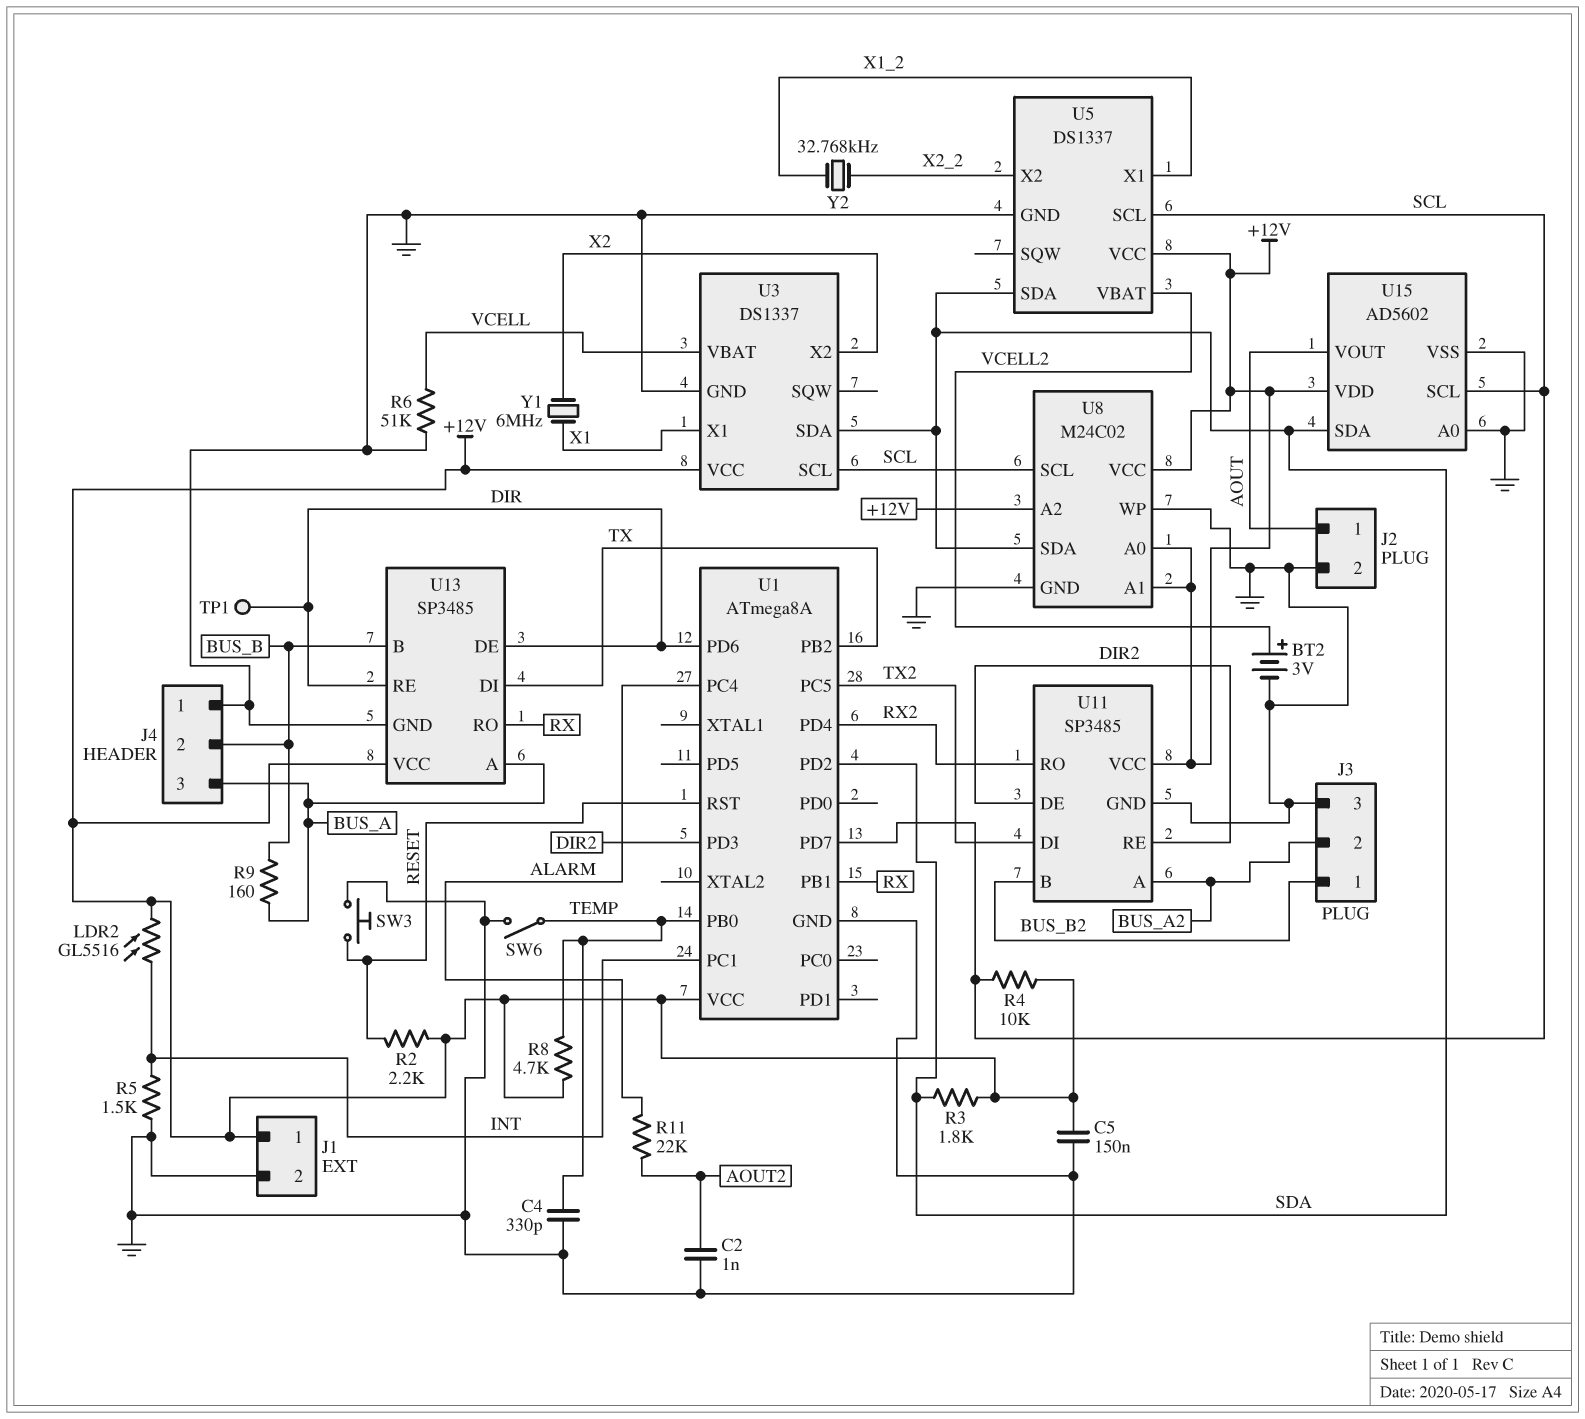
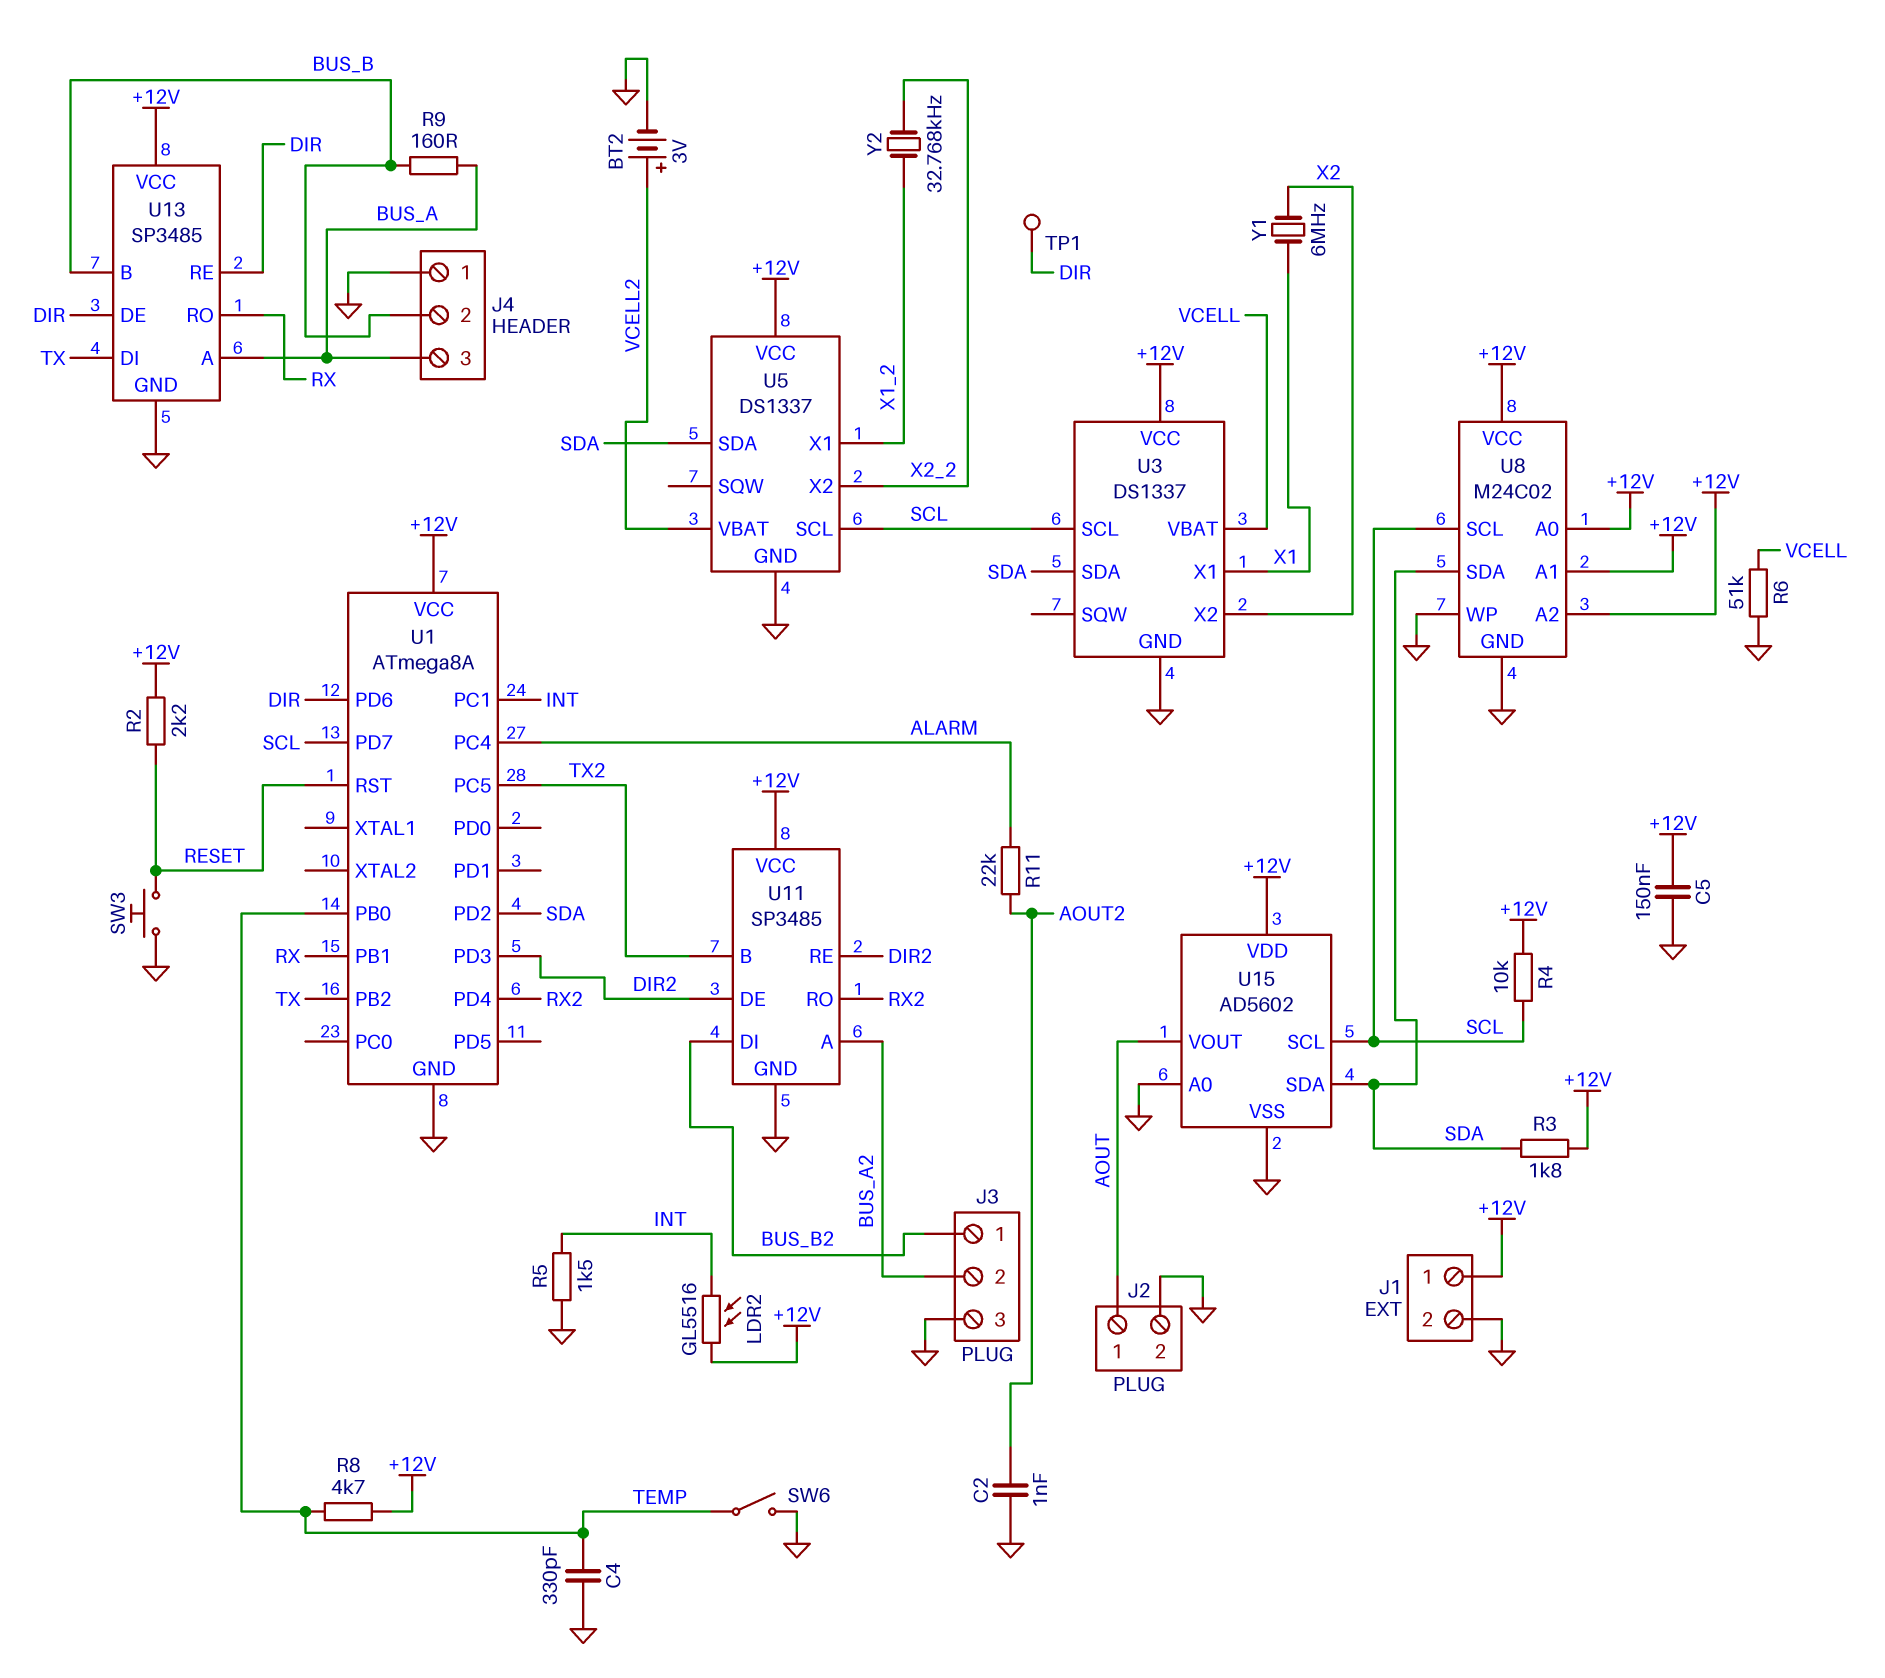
U11 pin B: BUS_B2 -> TX2
U11 pin DI: TX2 -> BUS_B2

